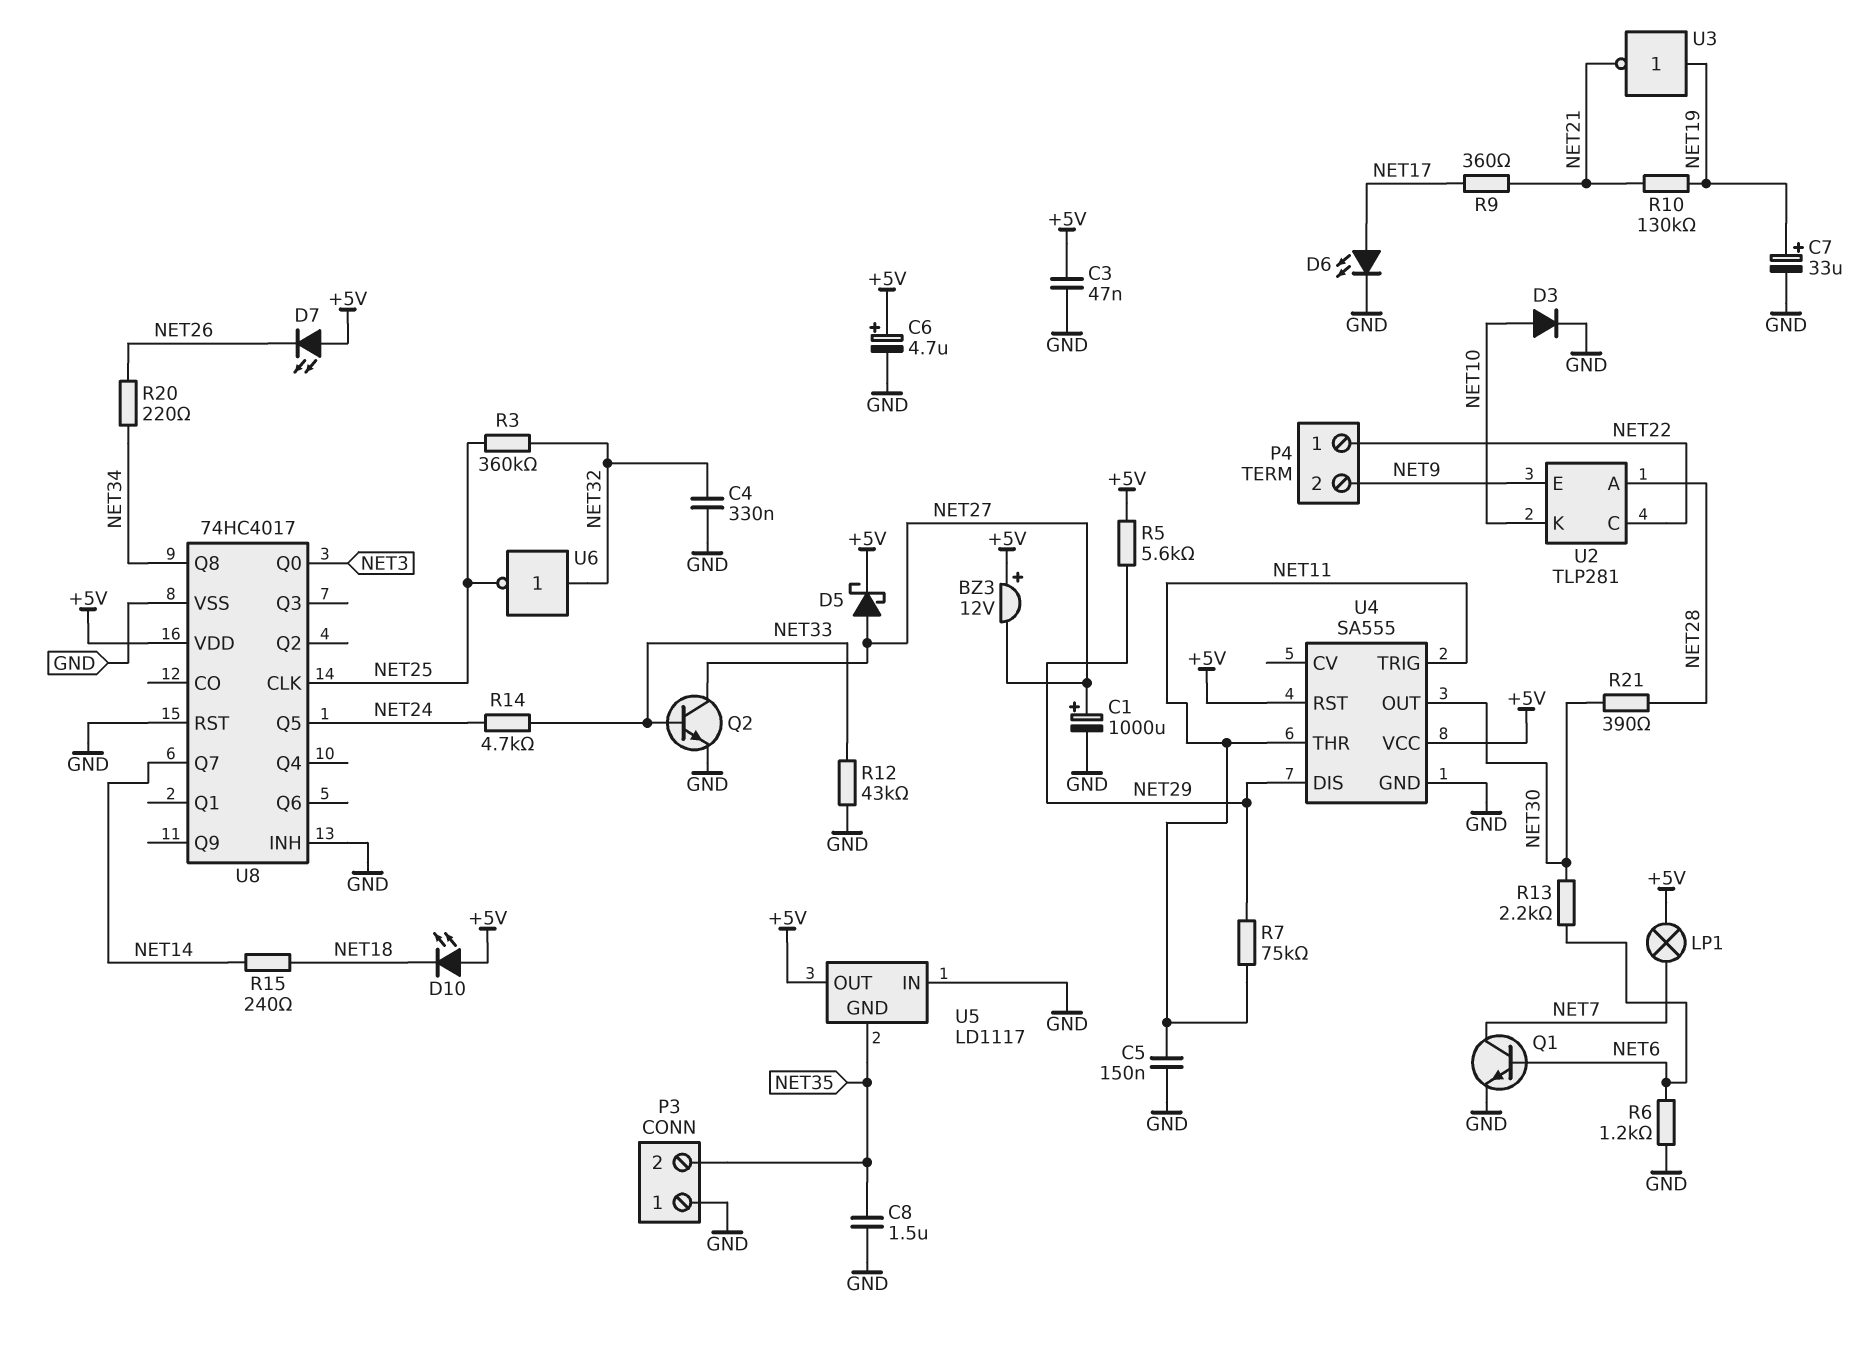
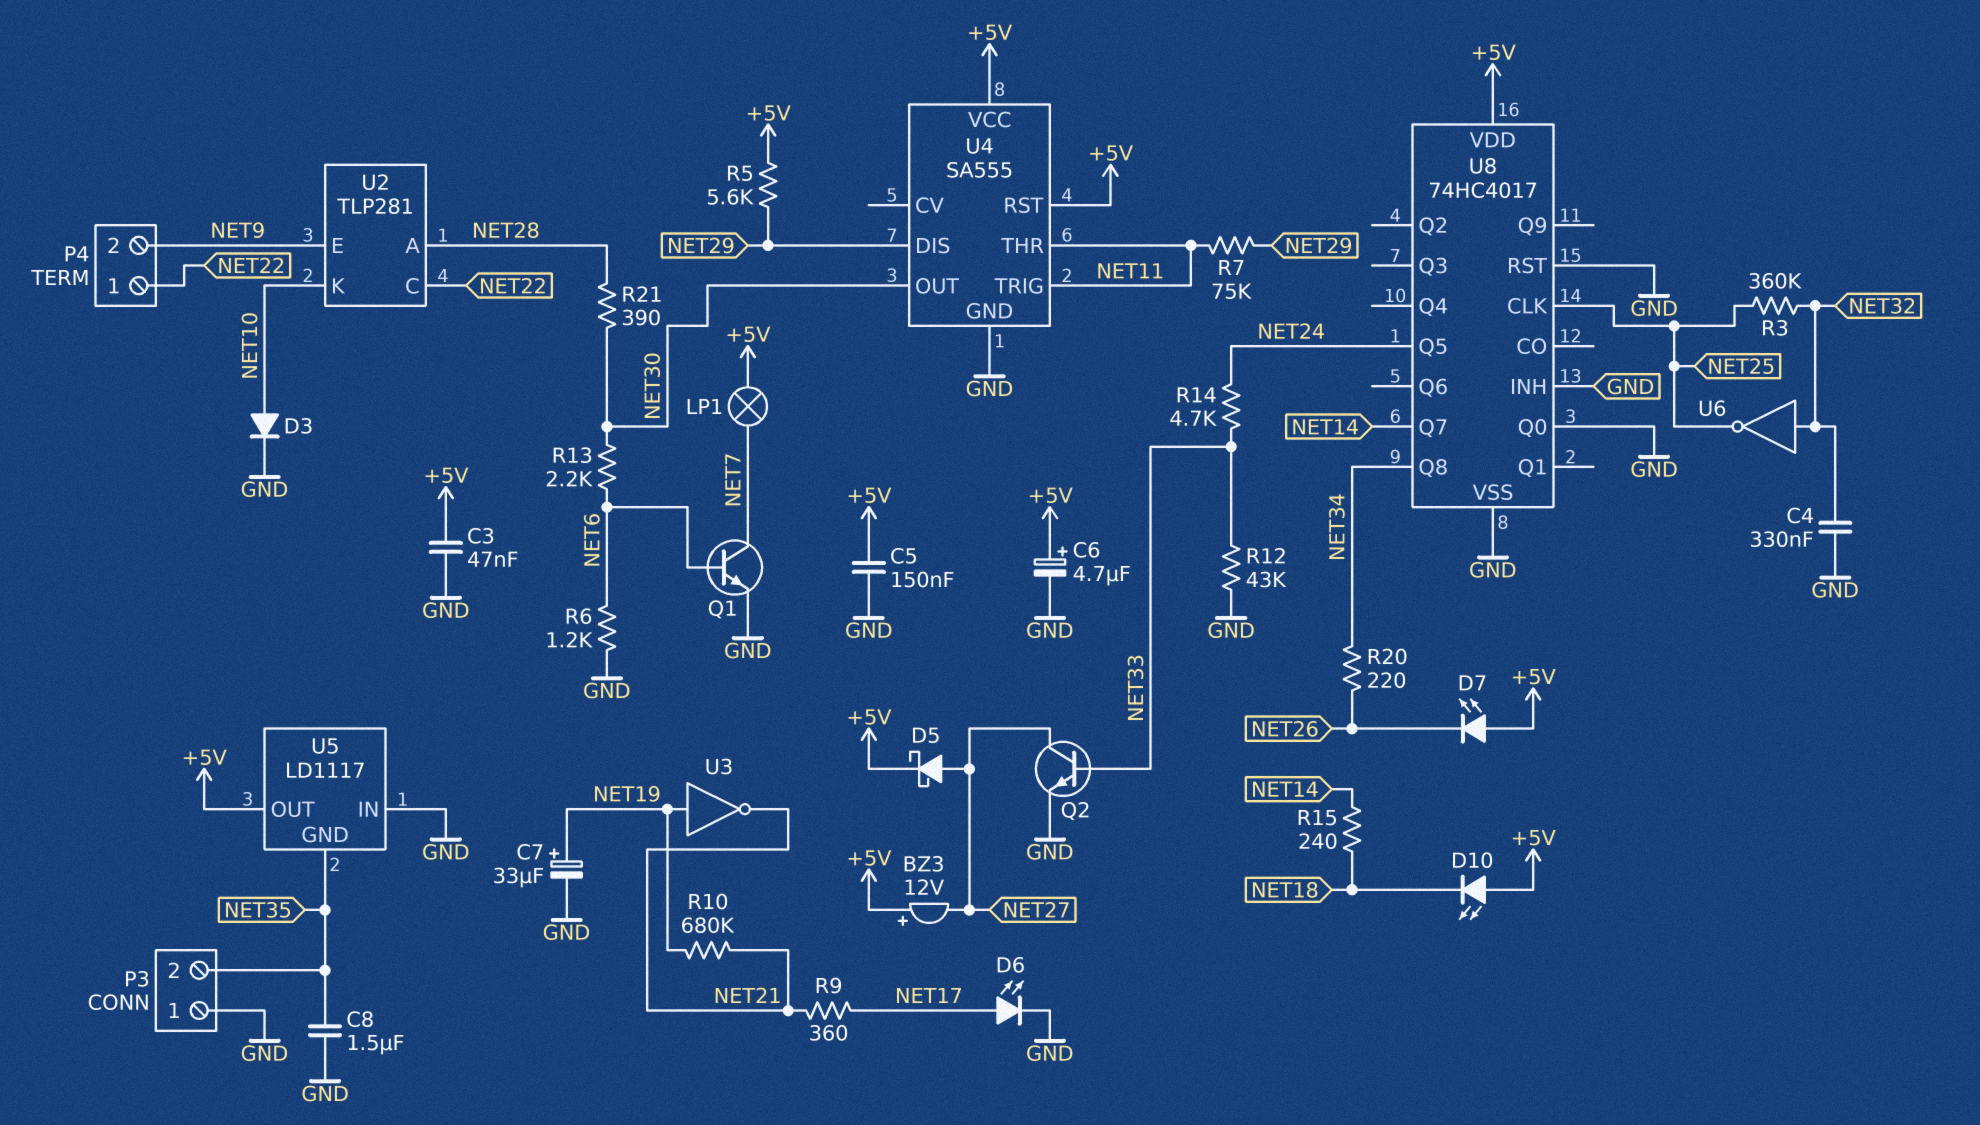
C1: 1000uF (plus NET27, minus GND) -> none
C5: 150nF (GND, NET11) -> 150nF (+5V, GND)
R10: 130k (NET19, NET21) -> 680k (NET19, NET21)
U8 pin Q0: NET3 -> GND

